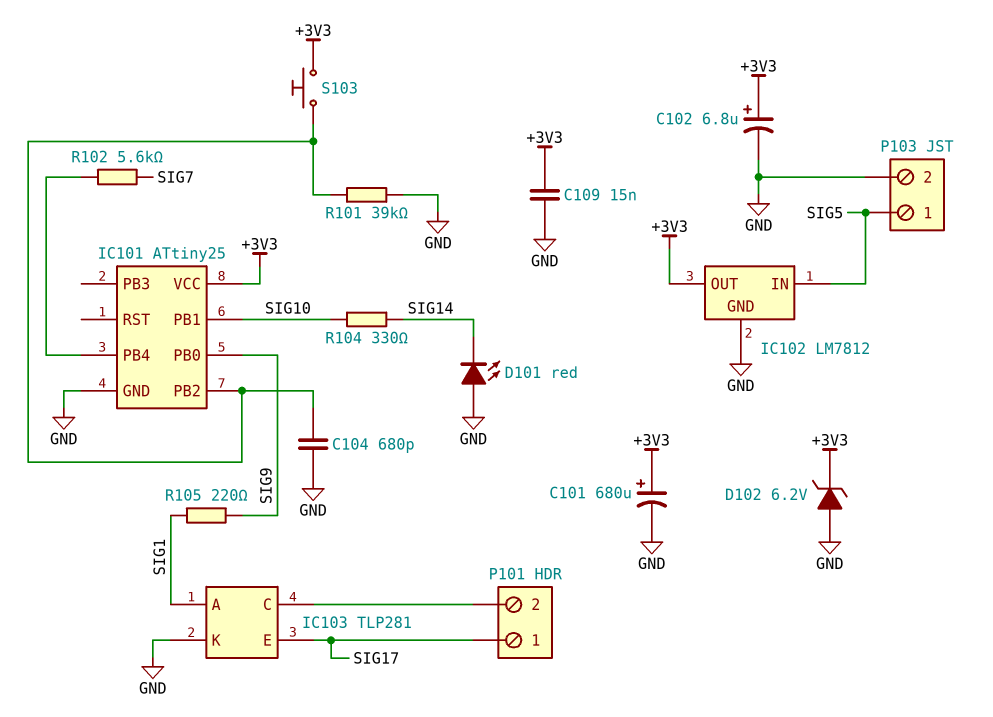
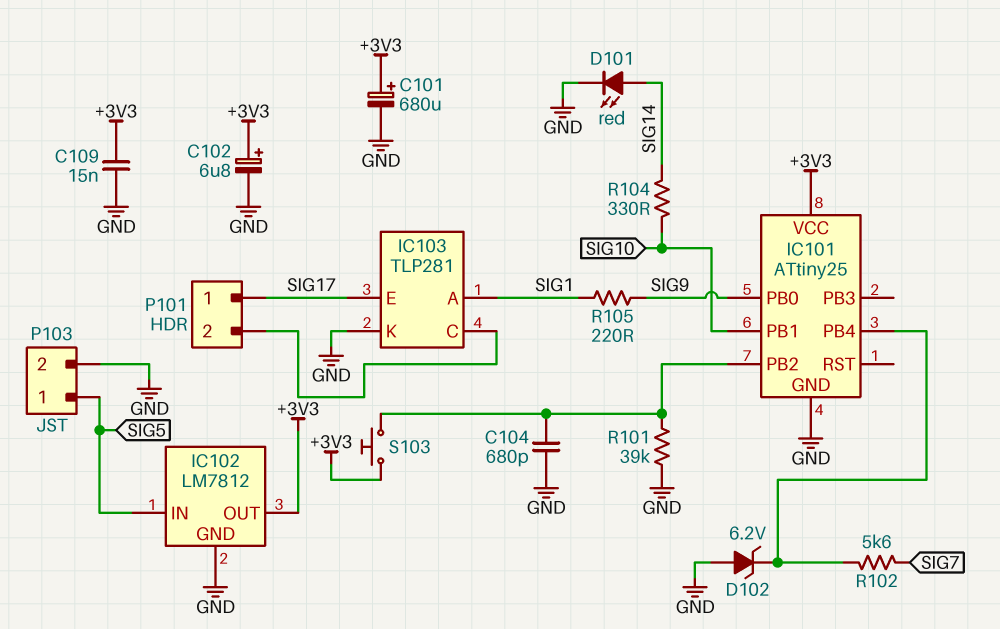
D101: LED red (A GND, K SIG14) -> LED red (A SIG14, K GND)
D102: zener 6.2V (A GND, K +3V3) -> zener 6.2V (A GND, K IC101/PB4)

